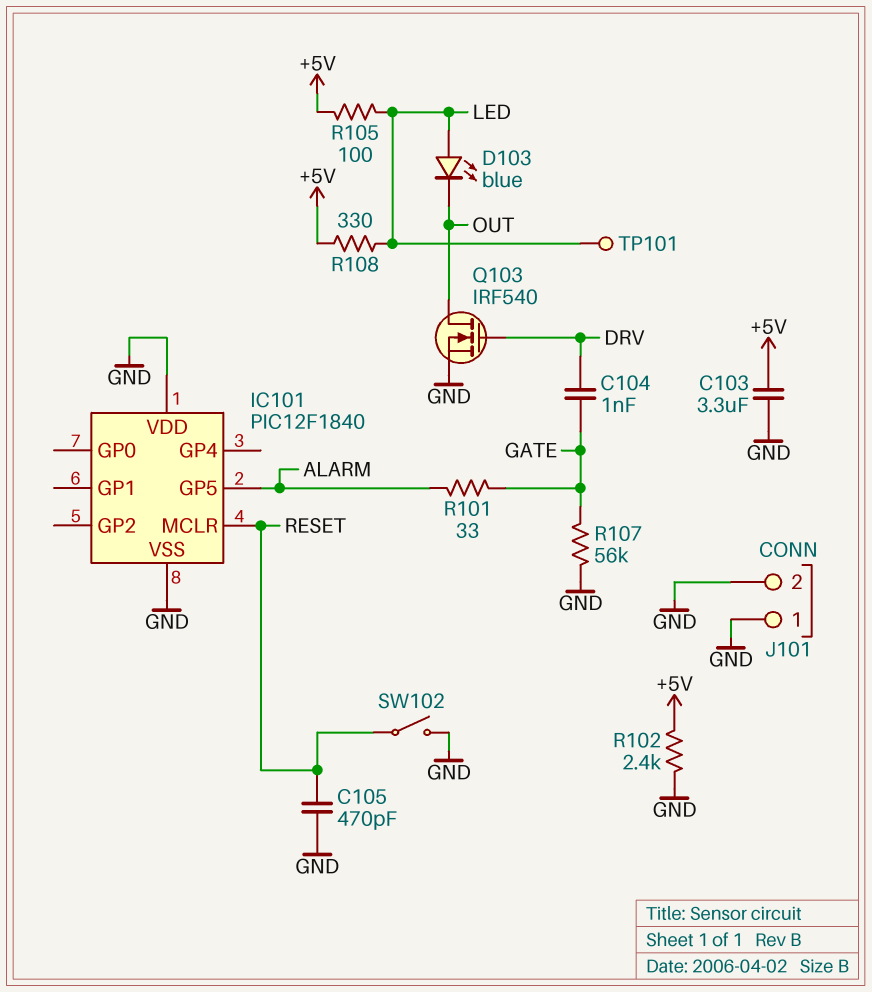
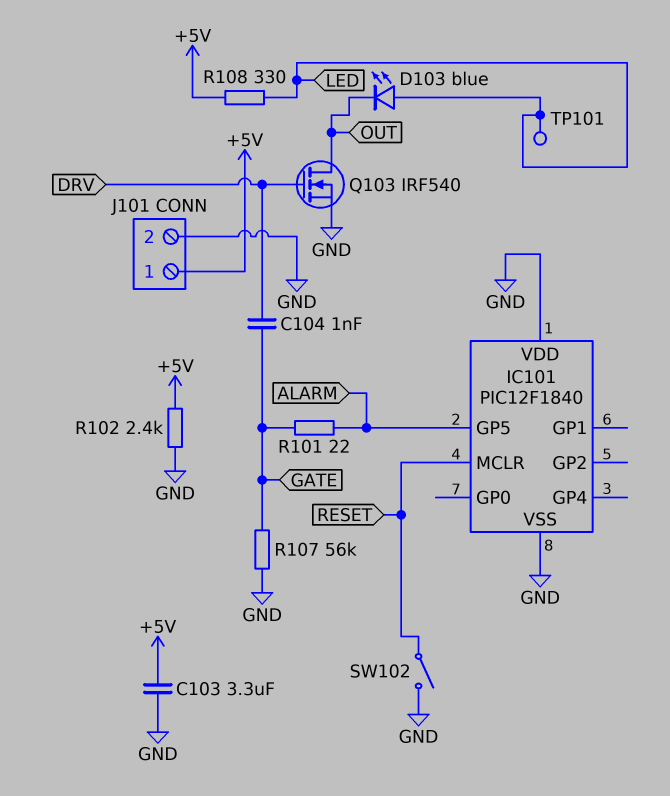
C105: 470pF (GND, RESET) -> none
J101 pin 1: GND -> +5V
R101: 33 (ALARM, GATE) -> 22 (ALARM, GATE)
R105: 100 (+5V, LED) -> none

